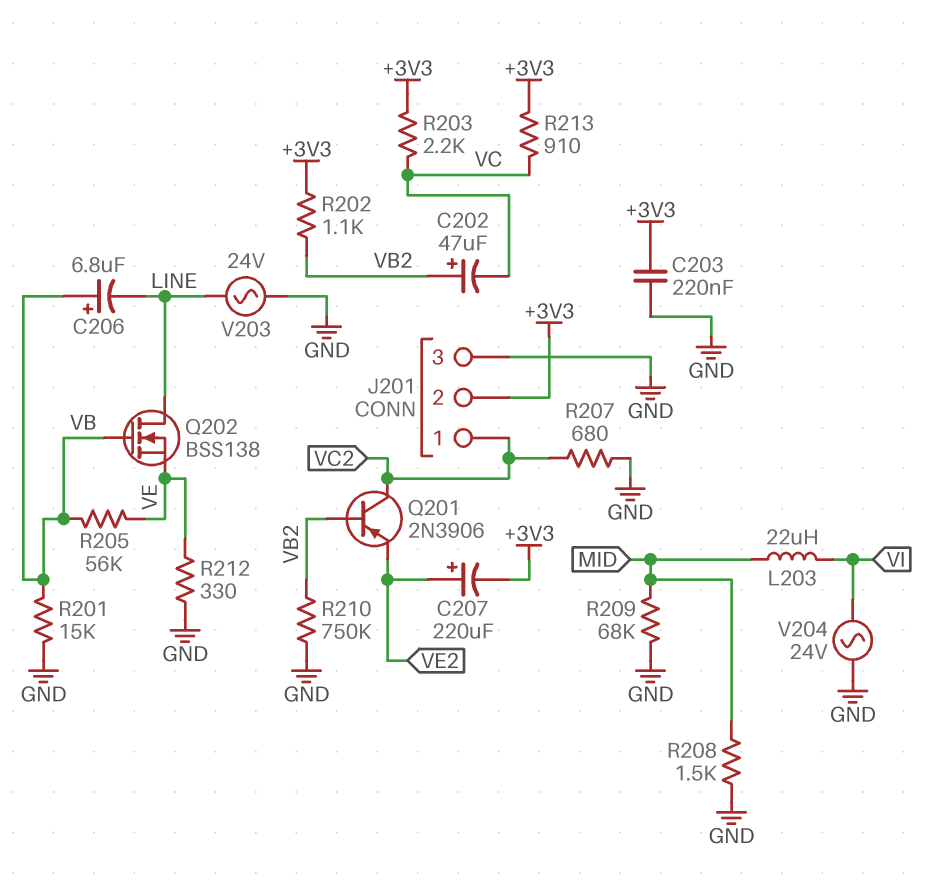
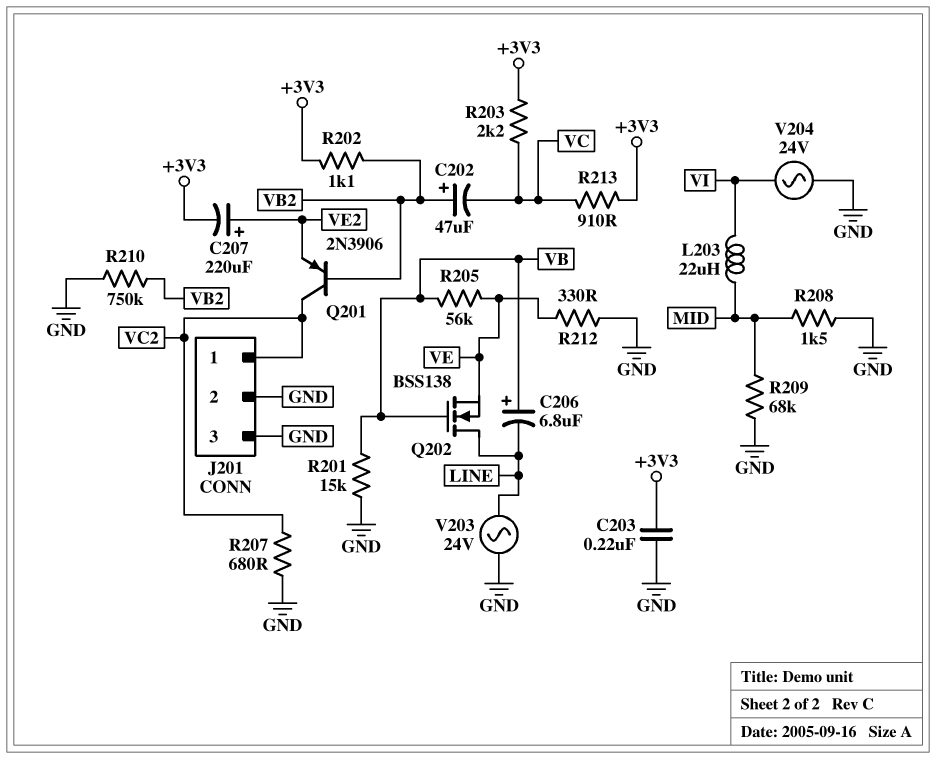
J201 pin 2: +3V3 -> GND

